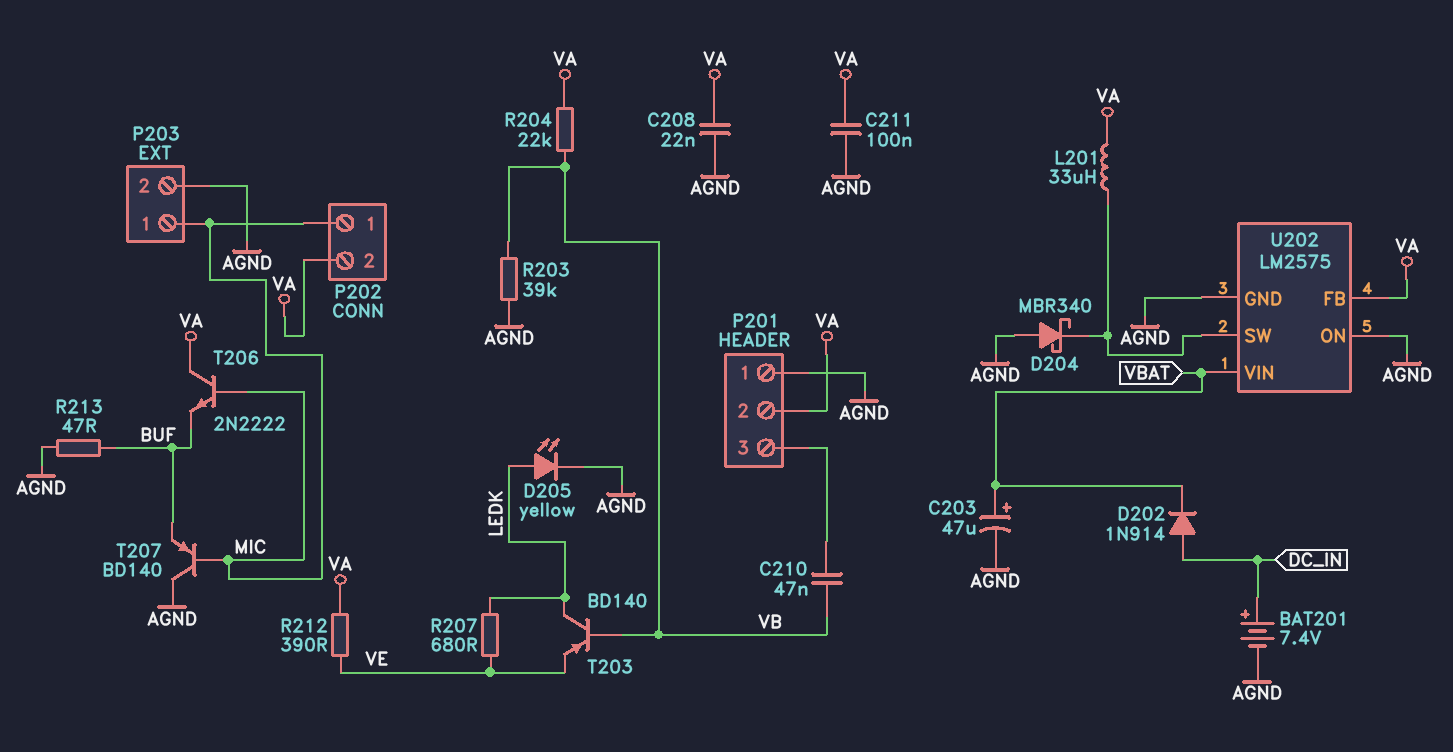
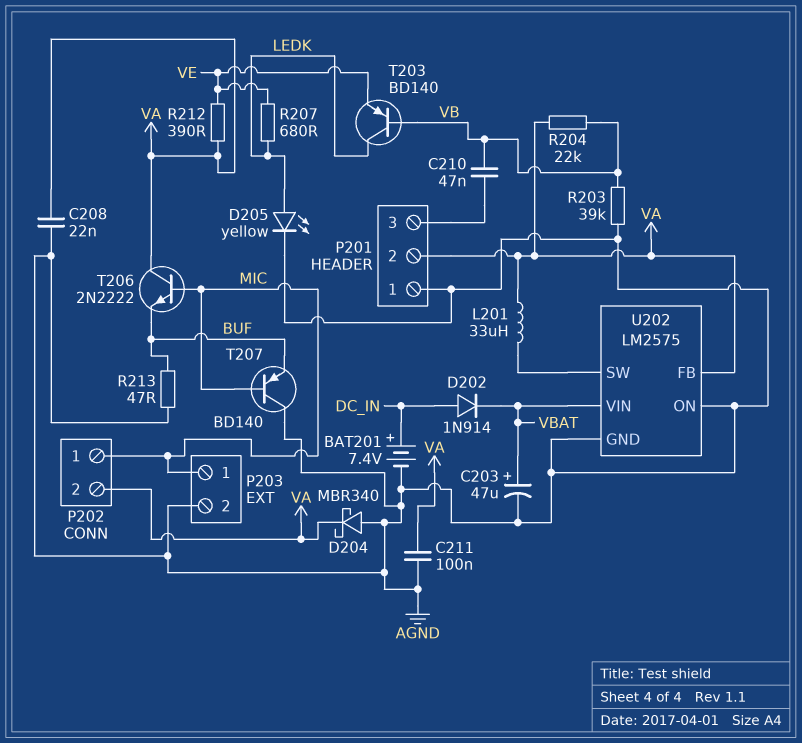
D204: schottky MBR340 (A AGND, K U202/SW) -> schottky MBR340 (A AGND, K VA)

